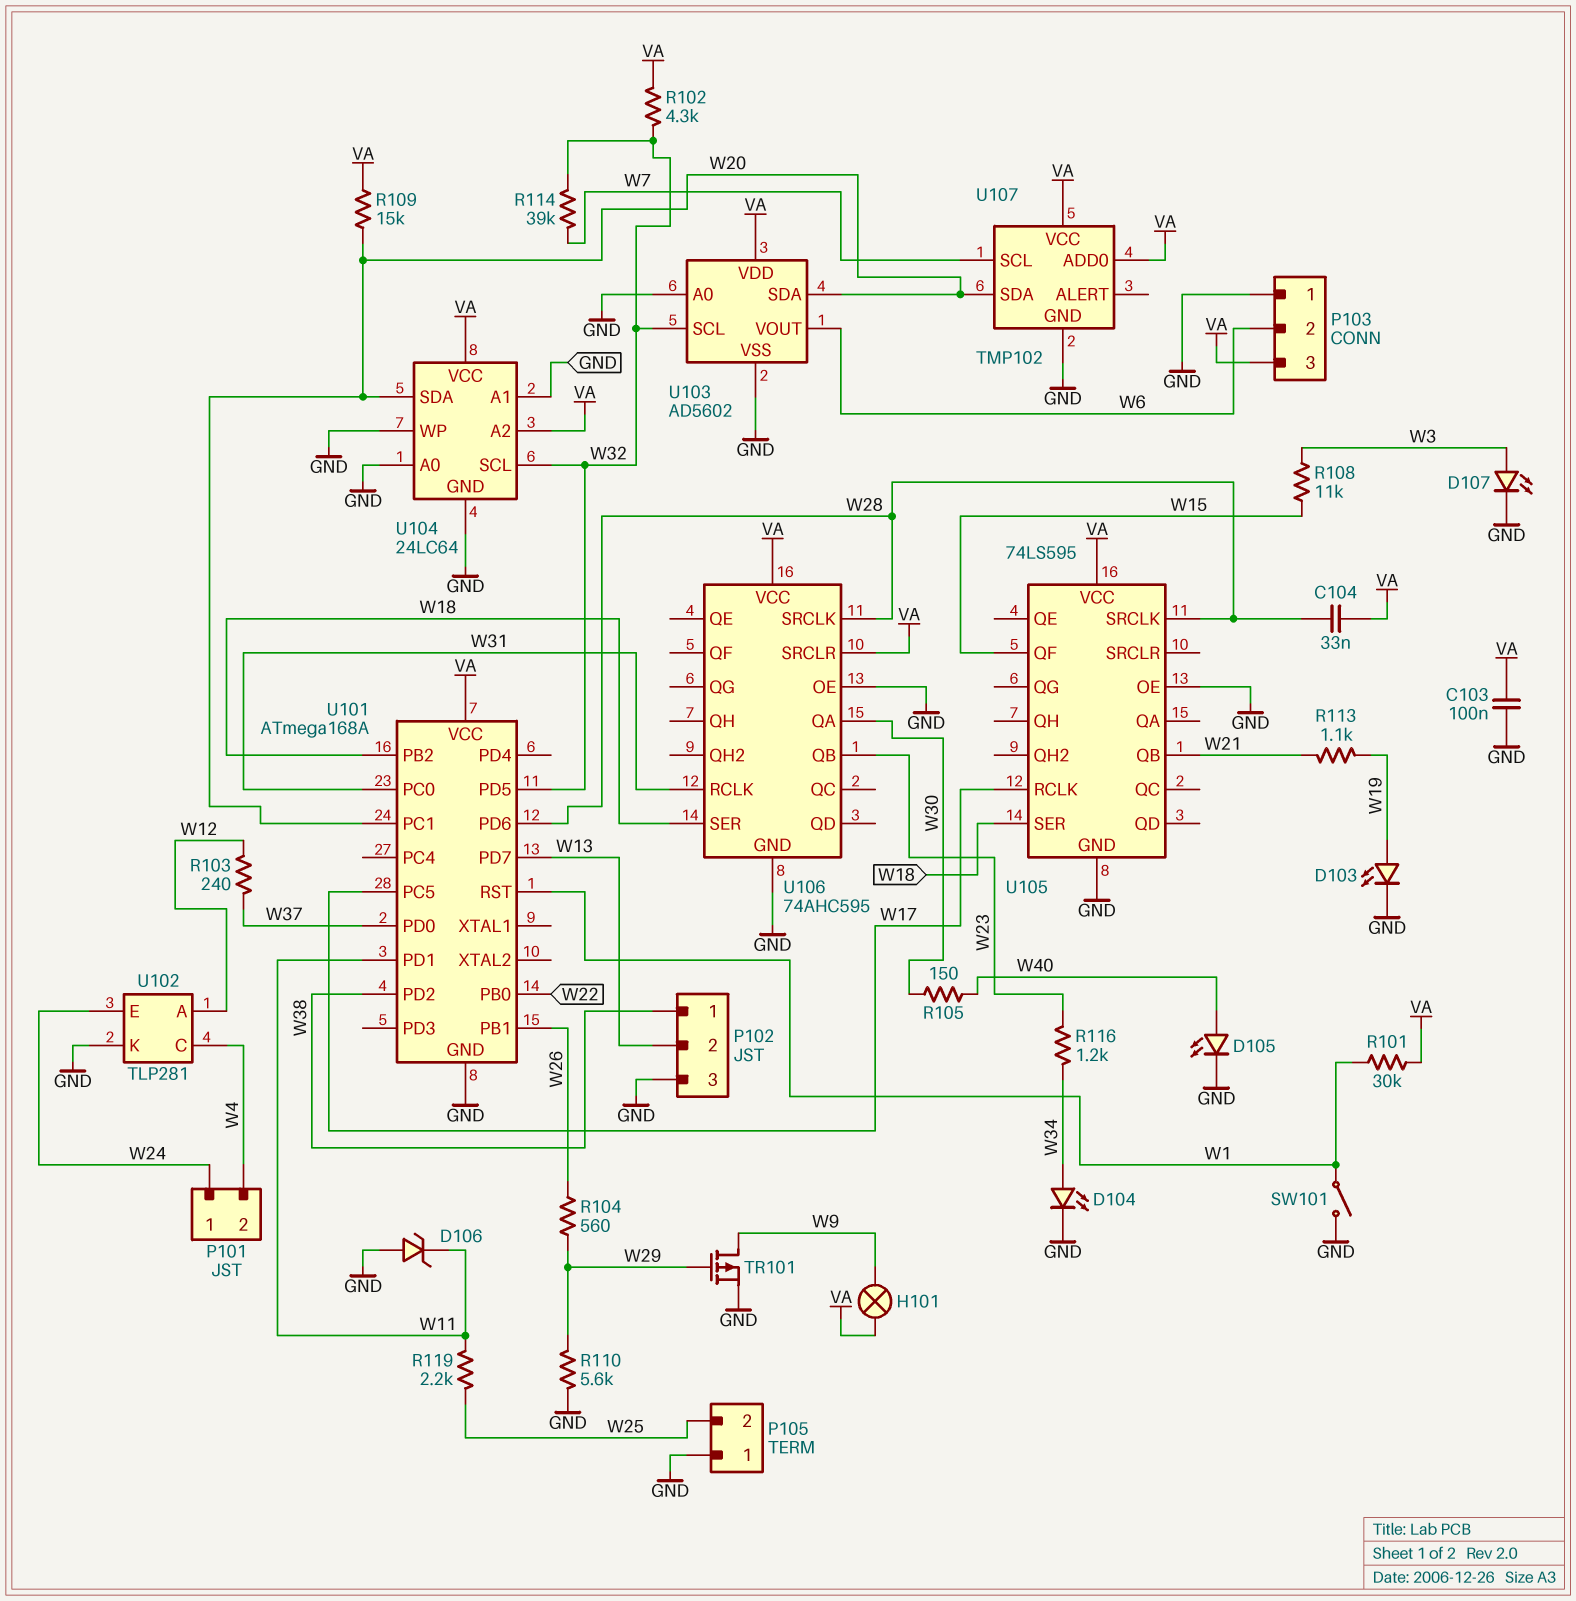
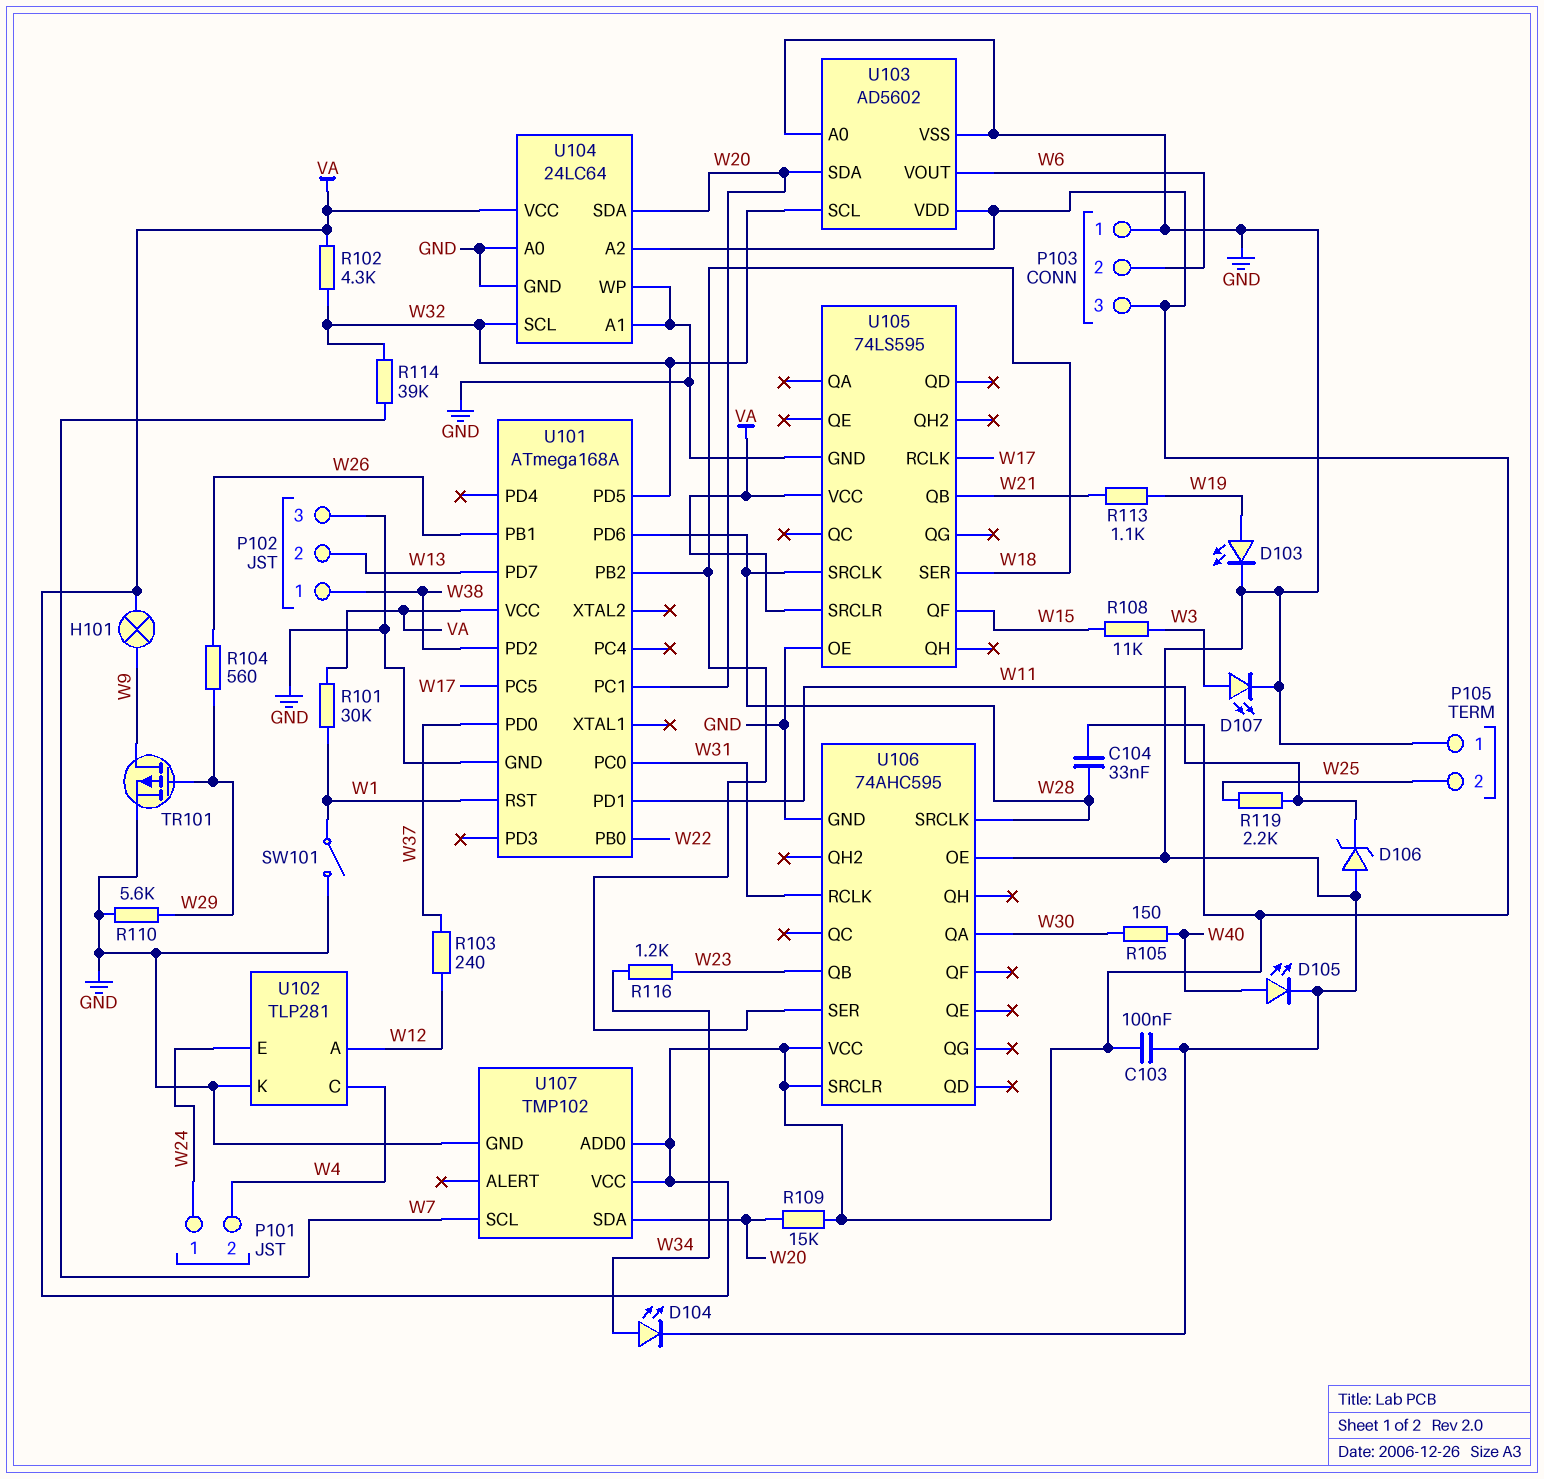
U105 pin SRCLR: none -> VA

